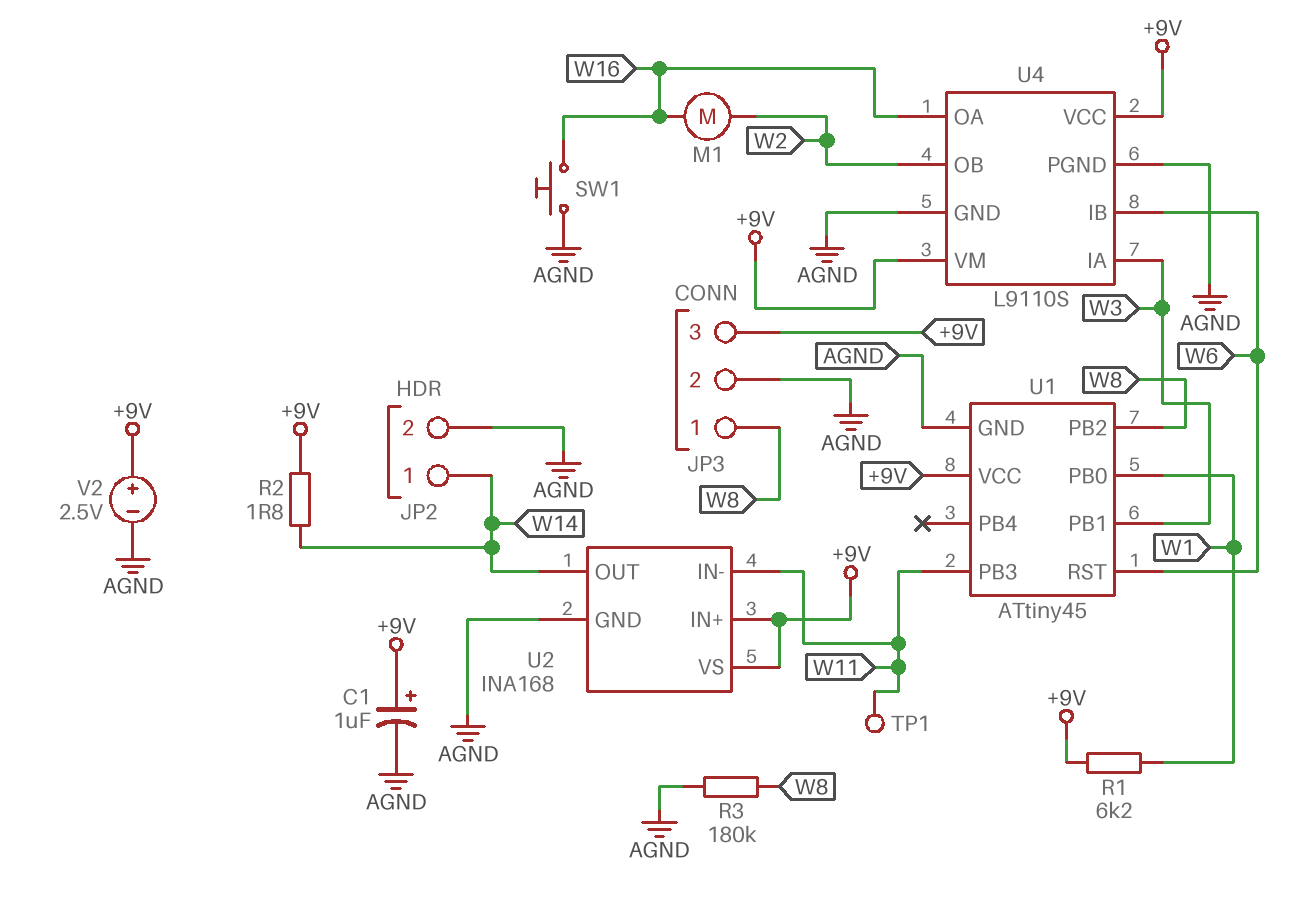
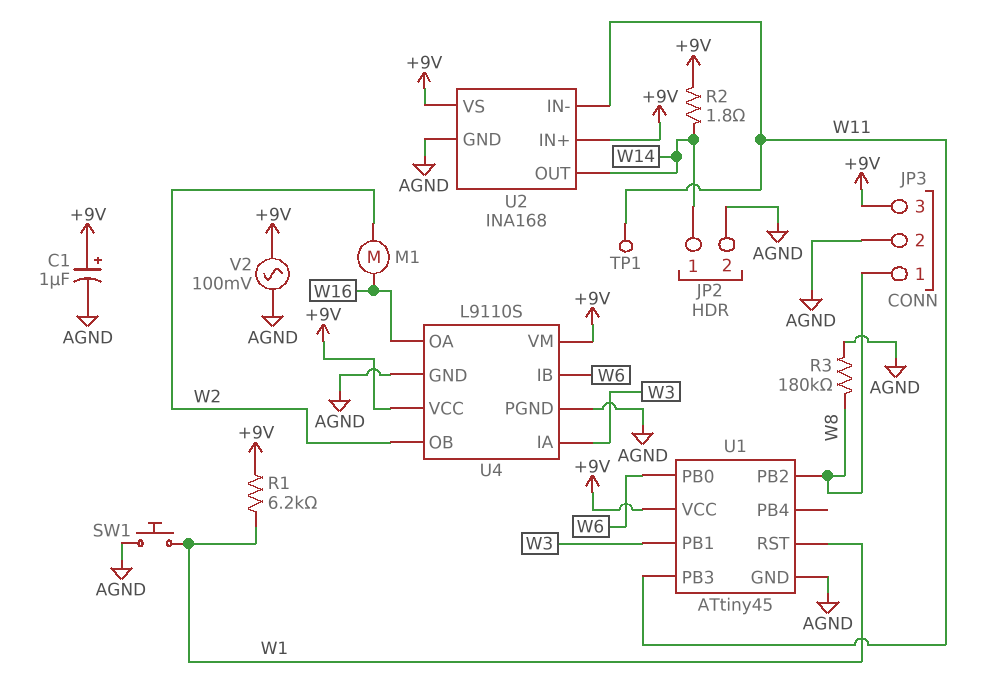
SW1: button (AGND, W16) -> button (AGND, W1)
U1 pin PB0: W1 -> W6
U1 pin RST: W6 -> W1
V2: 2.5V (plus +9V, minus AGND) -> AC 100mV (+9V, AGND)

